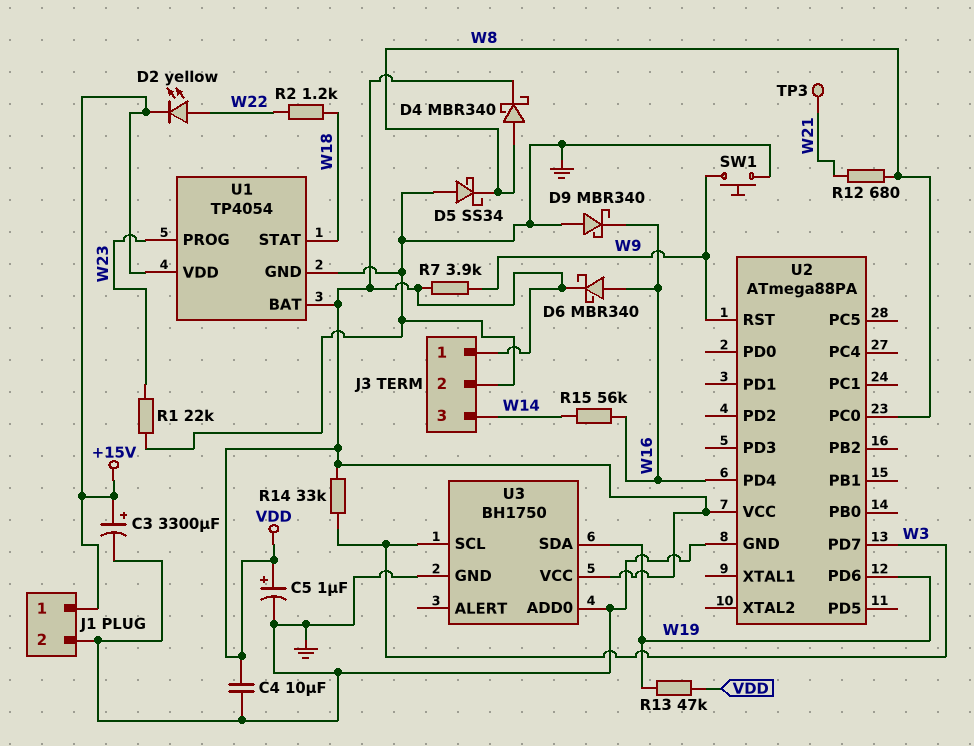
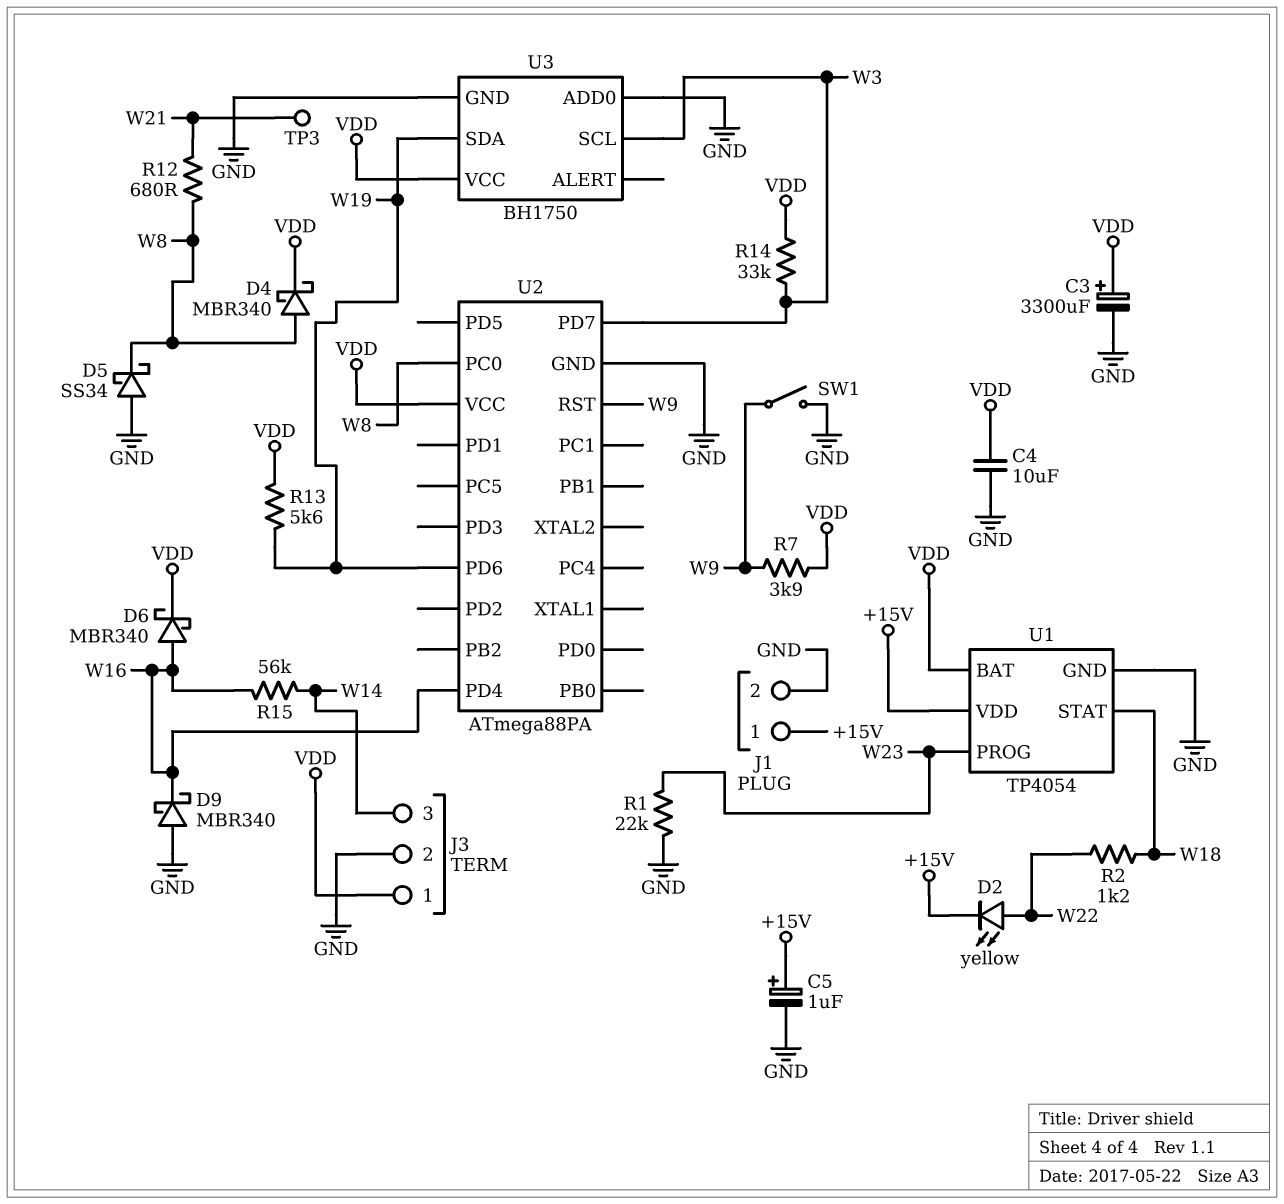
C3: 3300uF (plus +15V, minus GND) -> 3300uF (plus VDD, minus GND)
C5: 1uF (plus VDD, minus GND) -> 1uF (plus +15V, minus GND)
R13: 47k (VDD, W19) -> 5.6k (VDD, W19)
SW1: button (GND, W9) -> switch (GND, W9)

